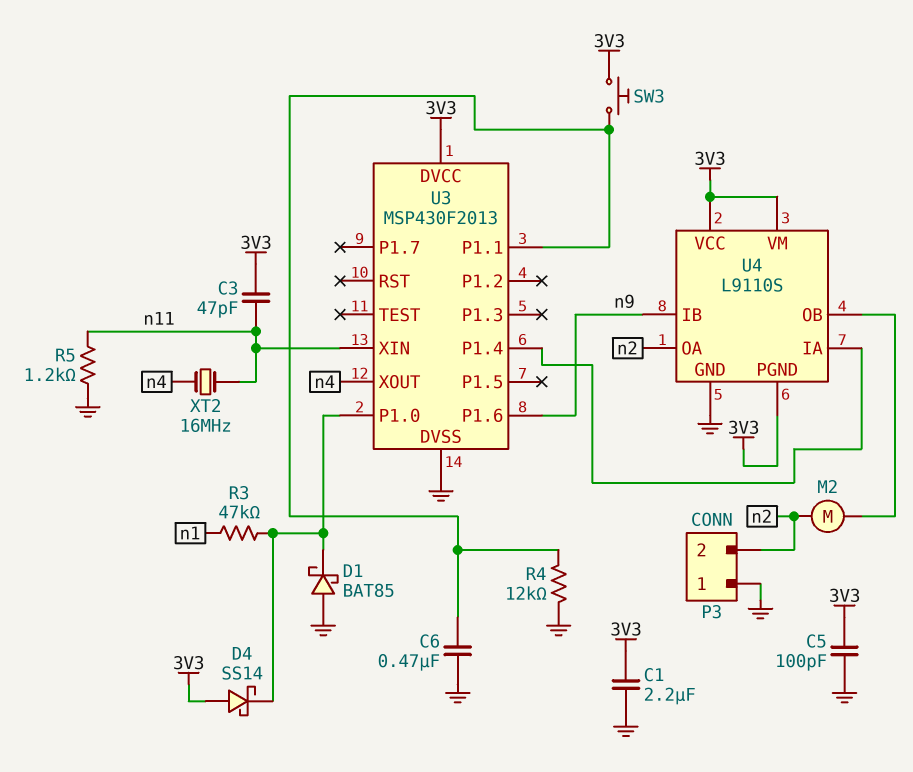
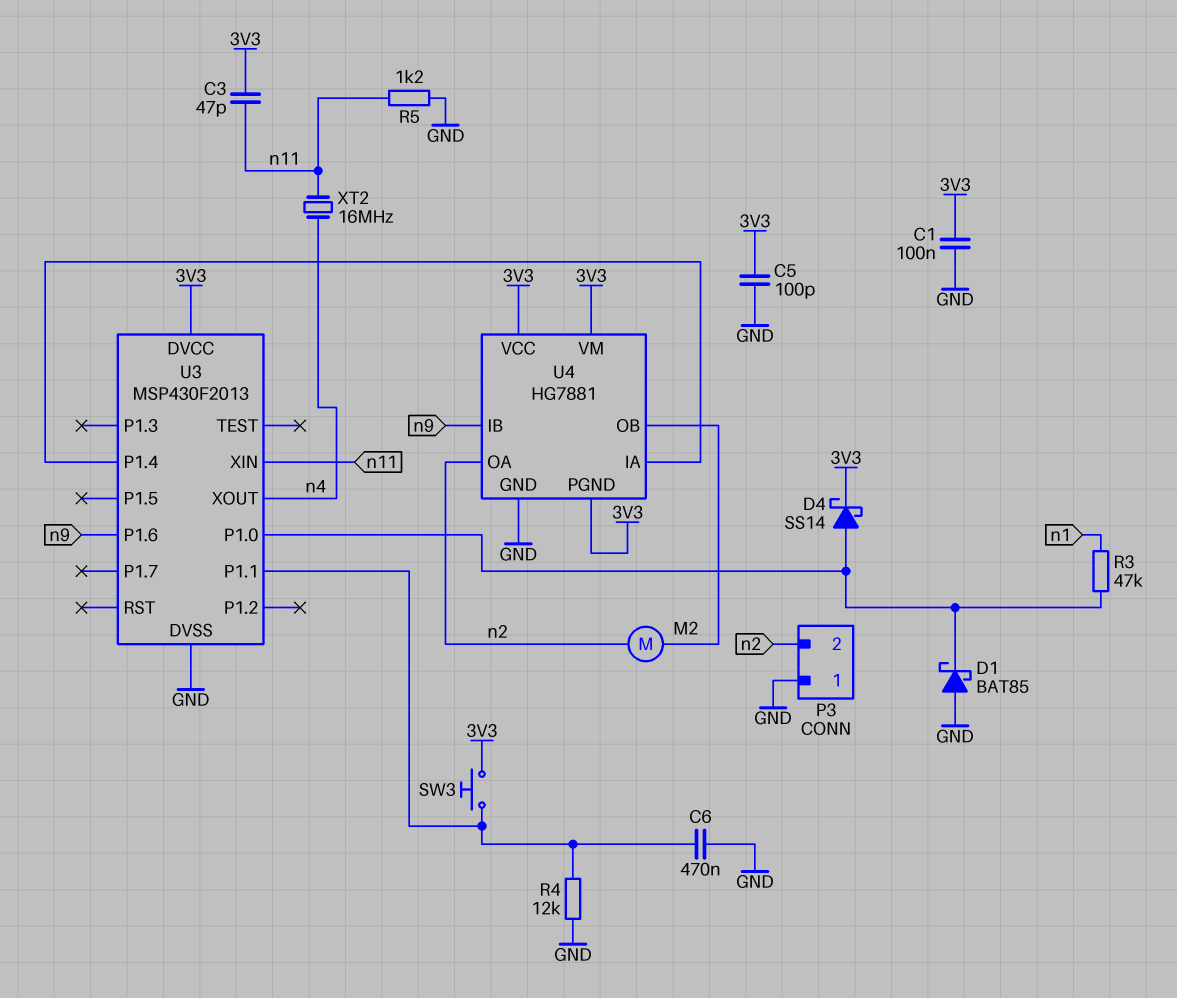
C1: 2.2uF (3V3, GND) -> 100nF (3V3, GND)
D4: schottky SS14 (A 3V3, K U3/P1.0) -> schottky SS14 (A U3/P1.0, K 3V3)
U4: L9110S -> HG7881

